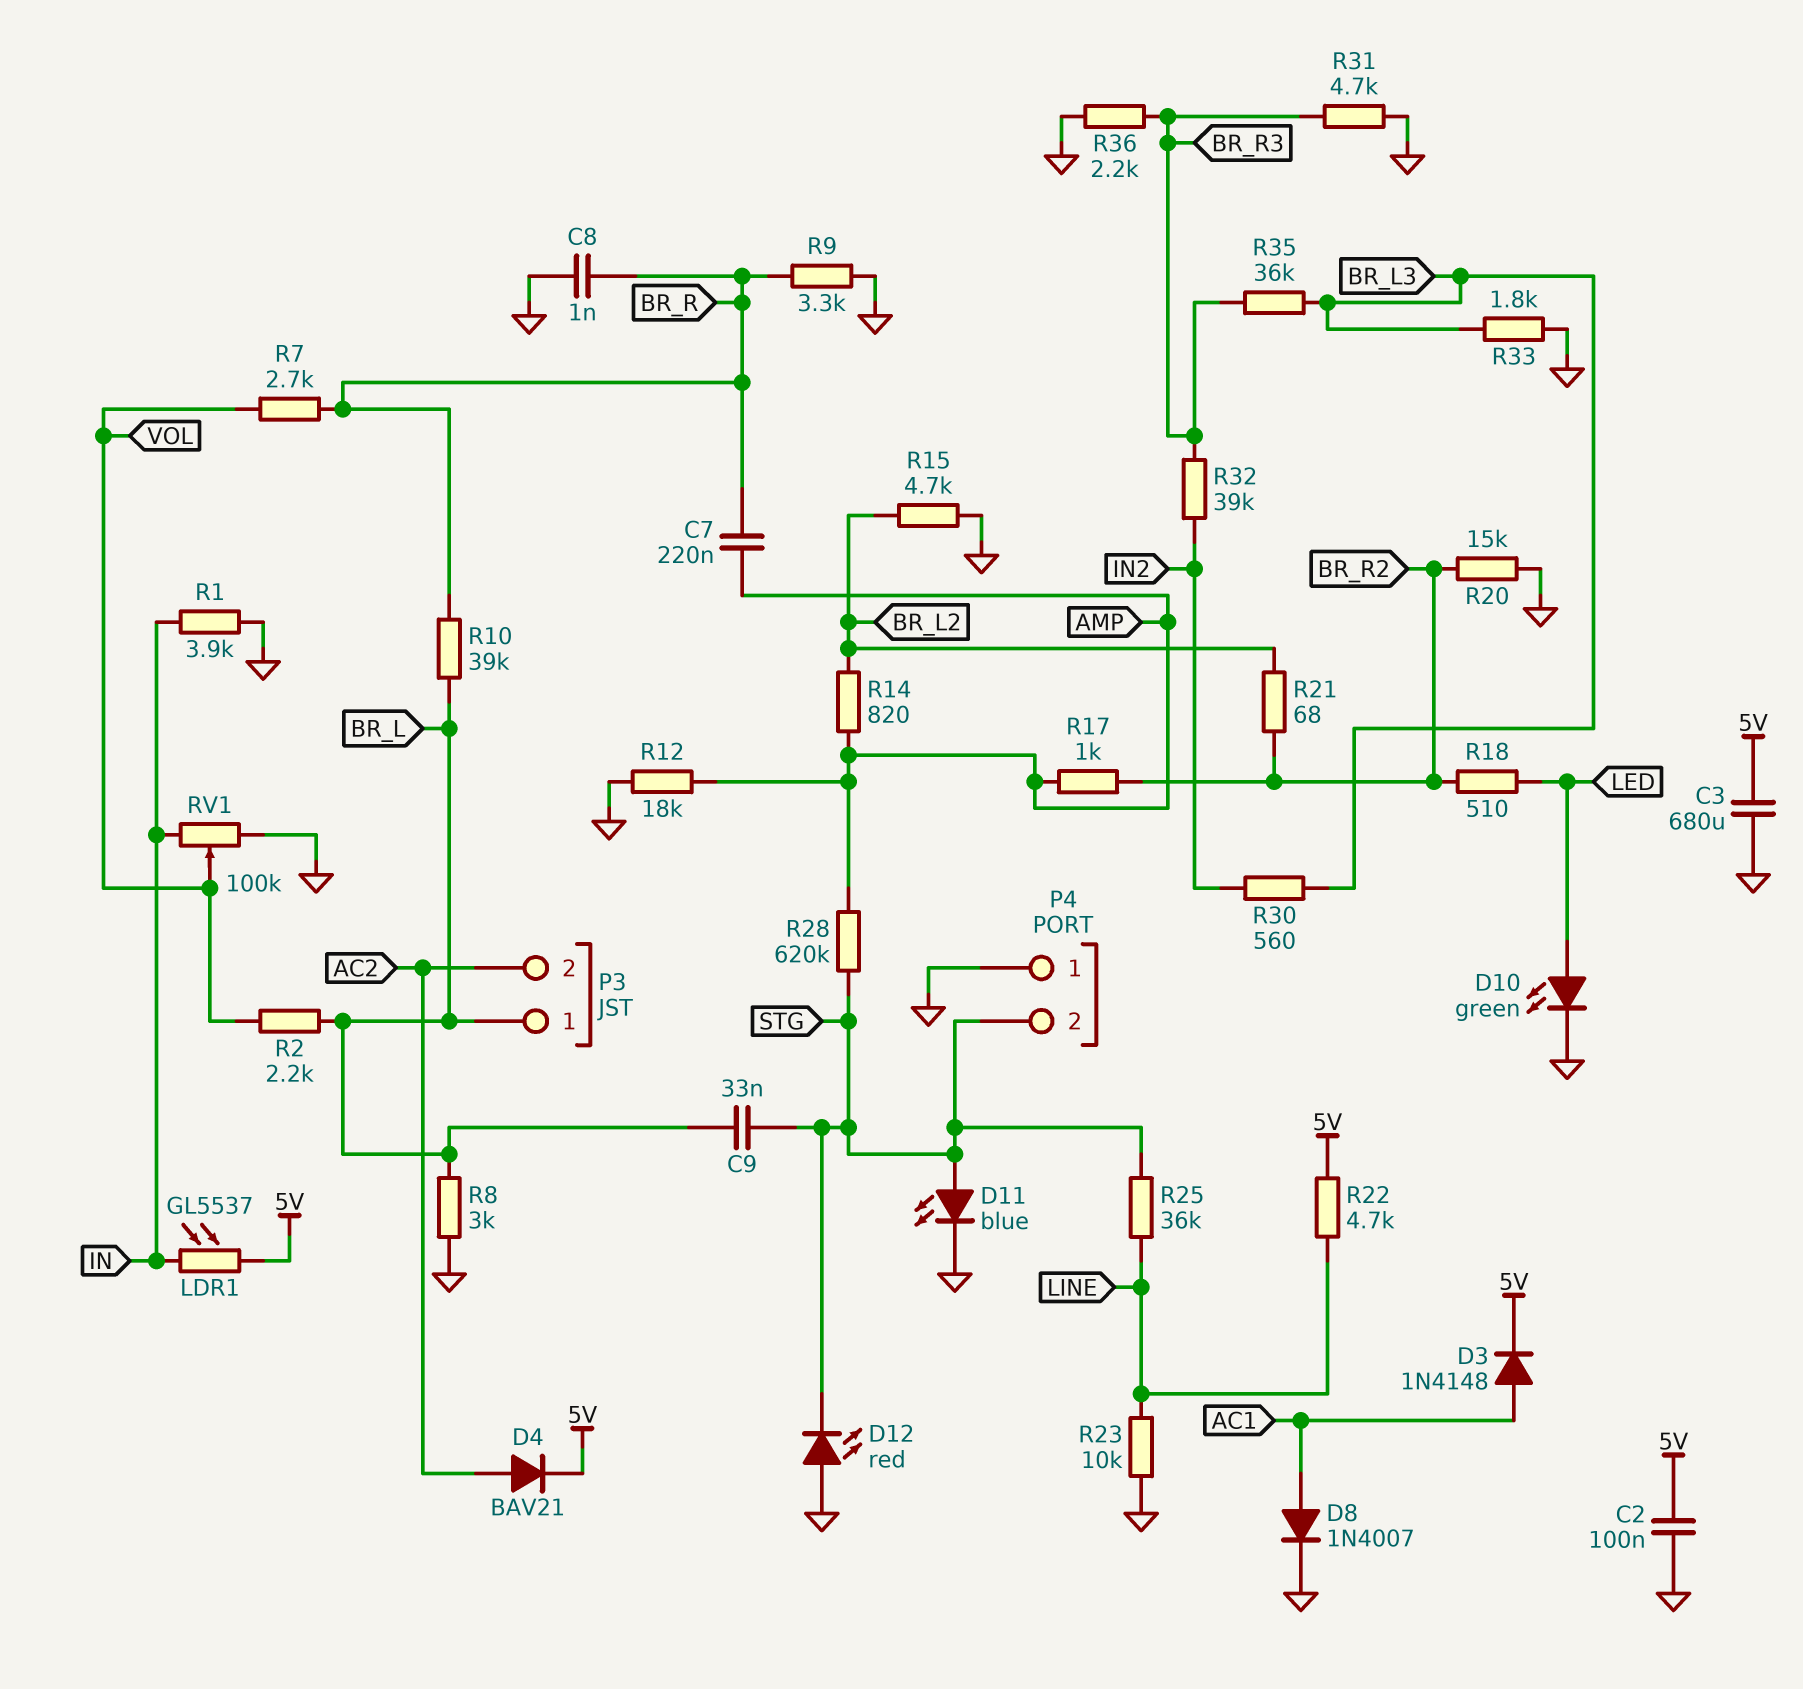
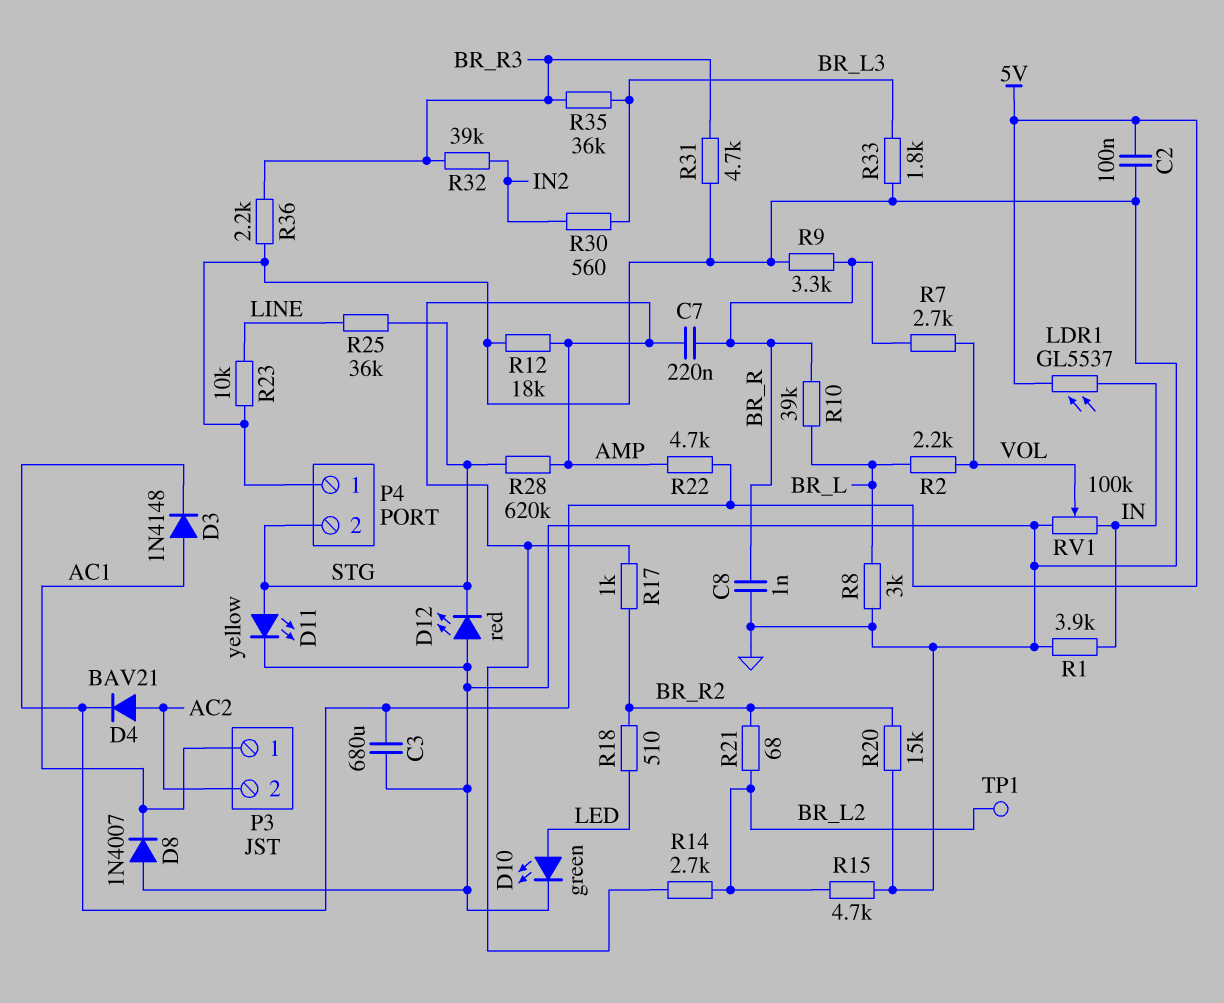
C9: 33nF (BR_L, STG) -> none
D8: diode 1N4007 (A AC1, K GND) -> diode 1N4007 (A GND, K AC1)
D11: LED blue (A STG, K GND) -> LED yellow (A STG, K GND)
P3 pin 1: BR_L -> AC1
R14: 820 (AMP, BR_L2) -> 2.7k (AMP, BR_L2)
R22: 4.7k (5V, LINE) -> 4.7k (5V, AMP)
TP1: none -> test point (BR_L2)

